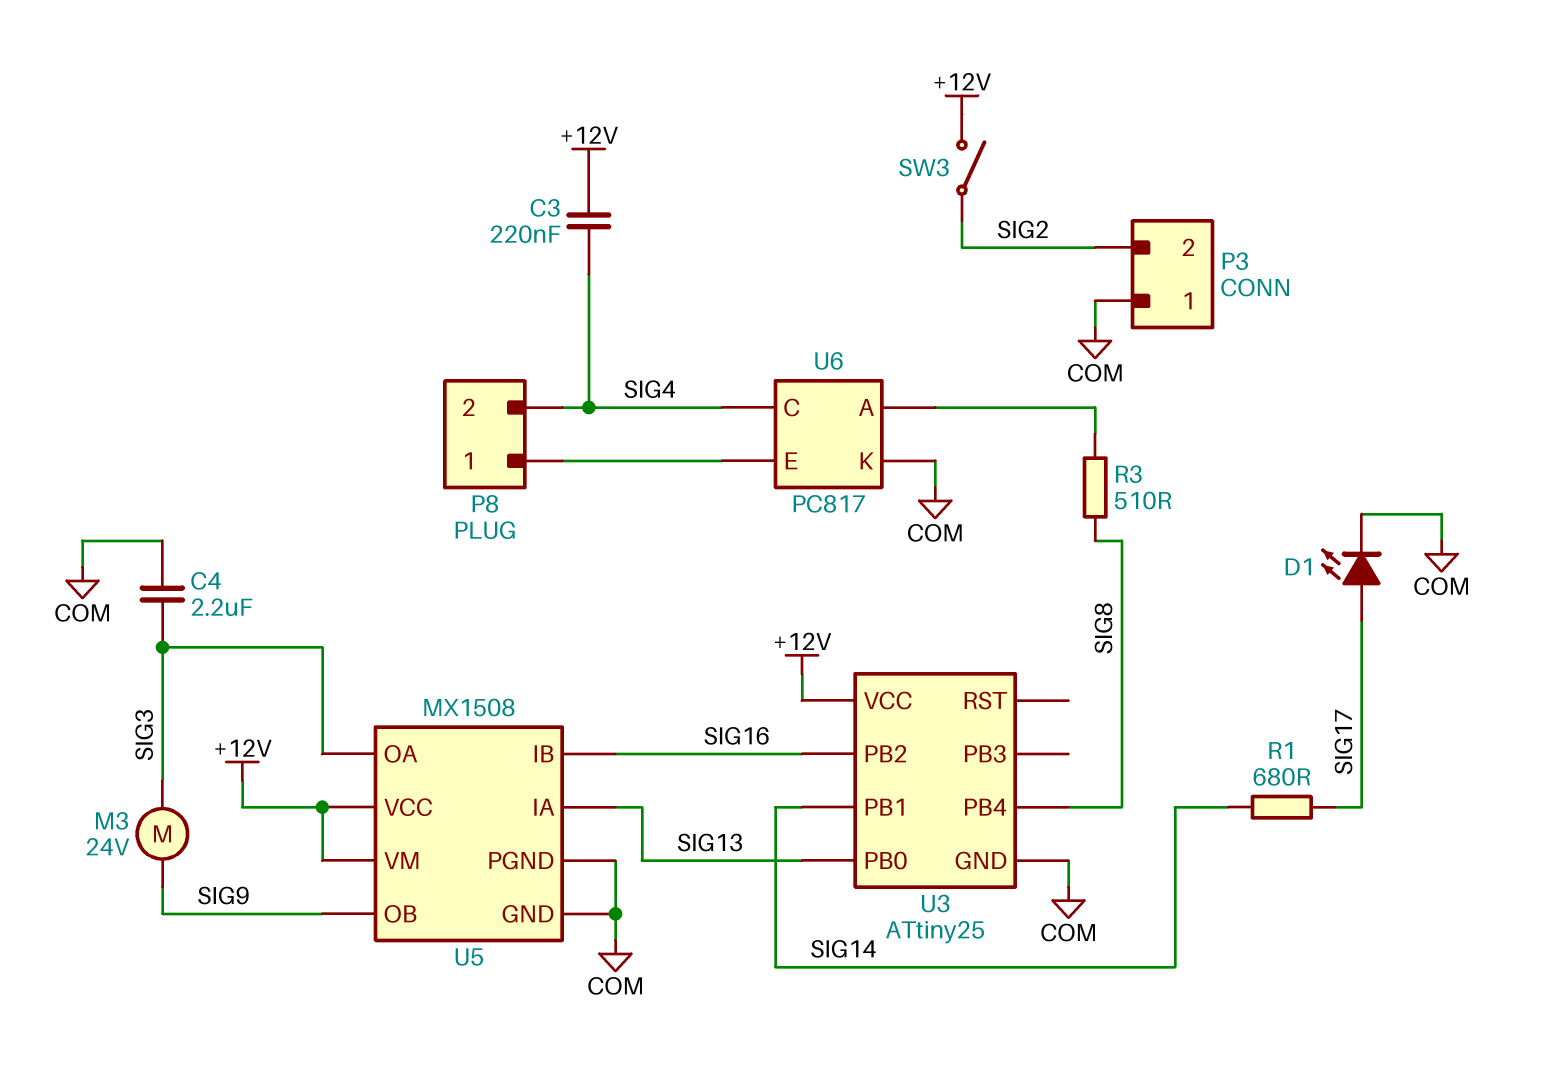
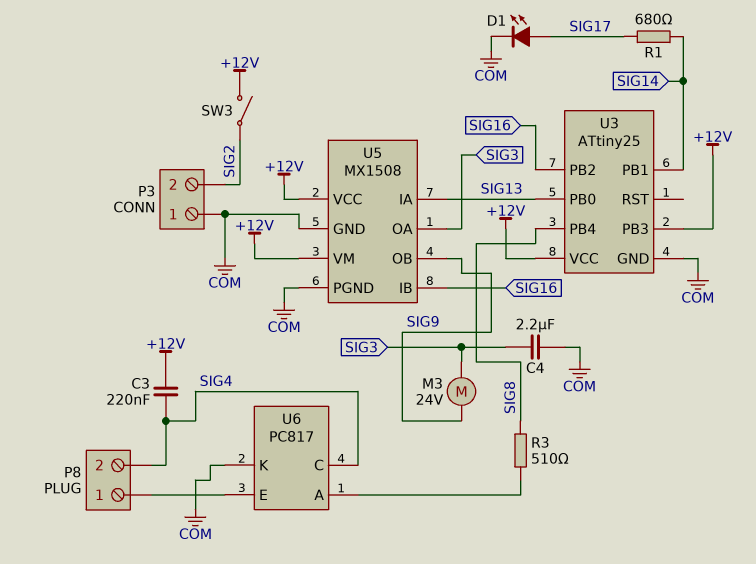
U3 pin PB3: none -> +12V

